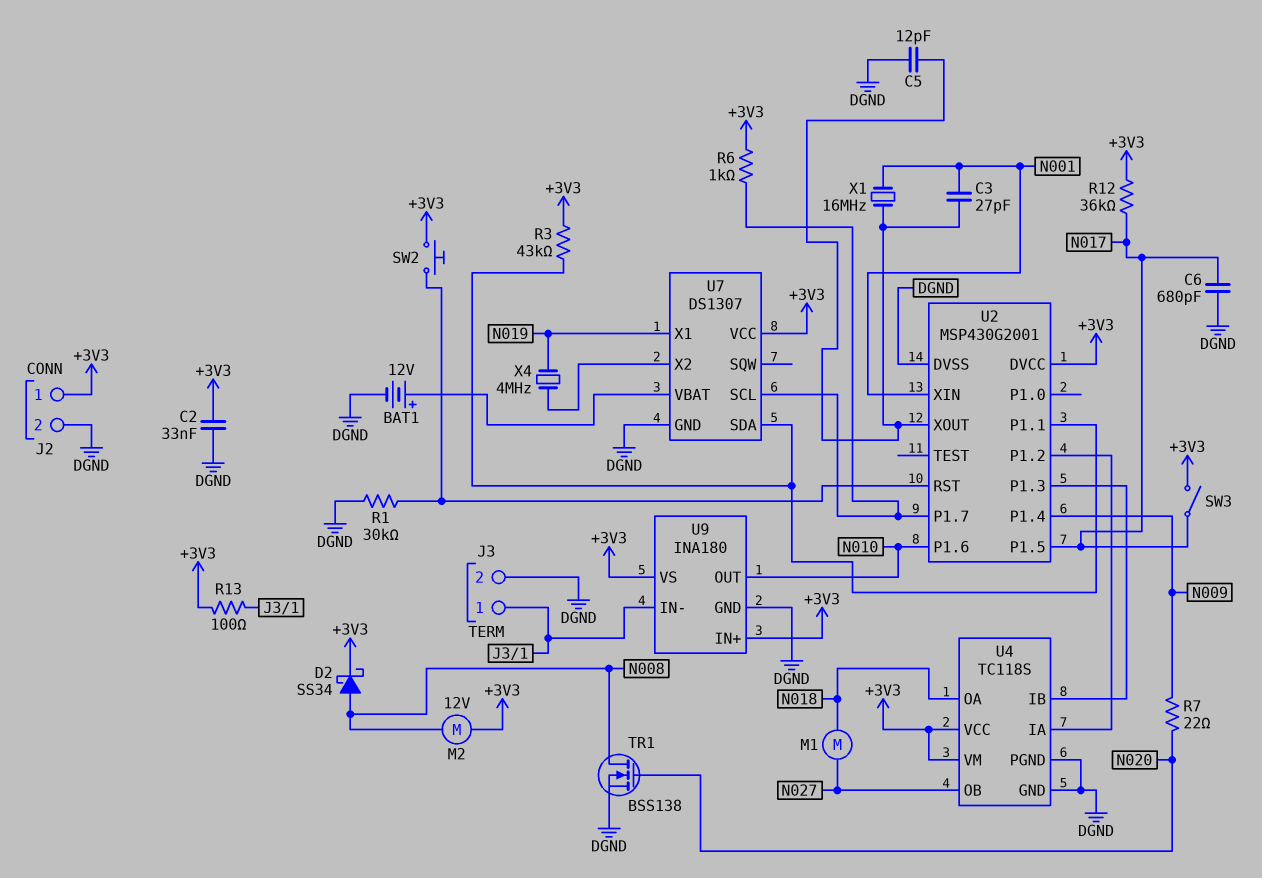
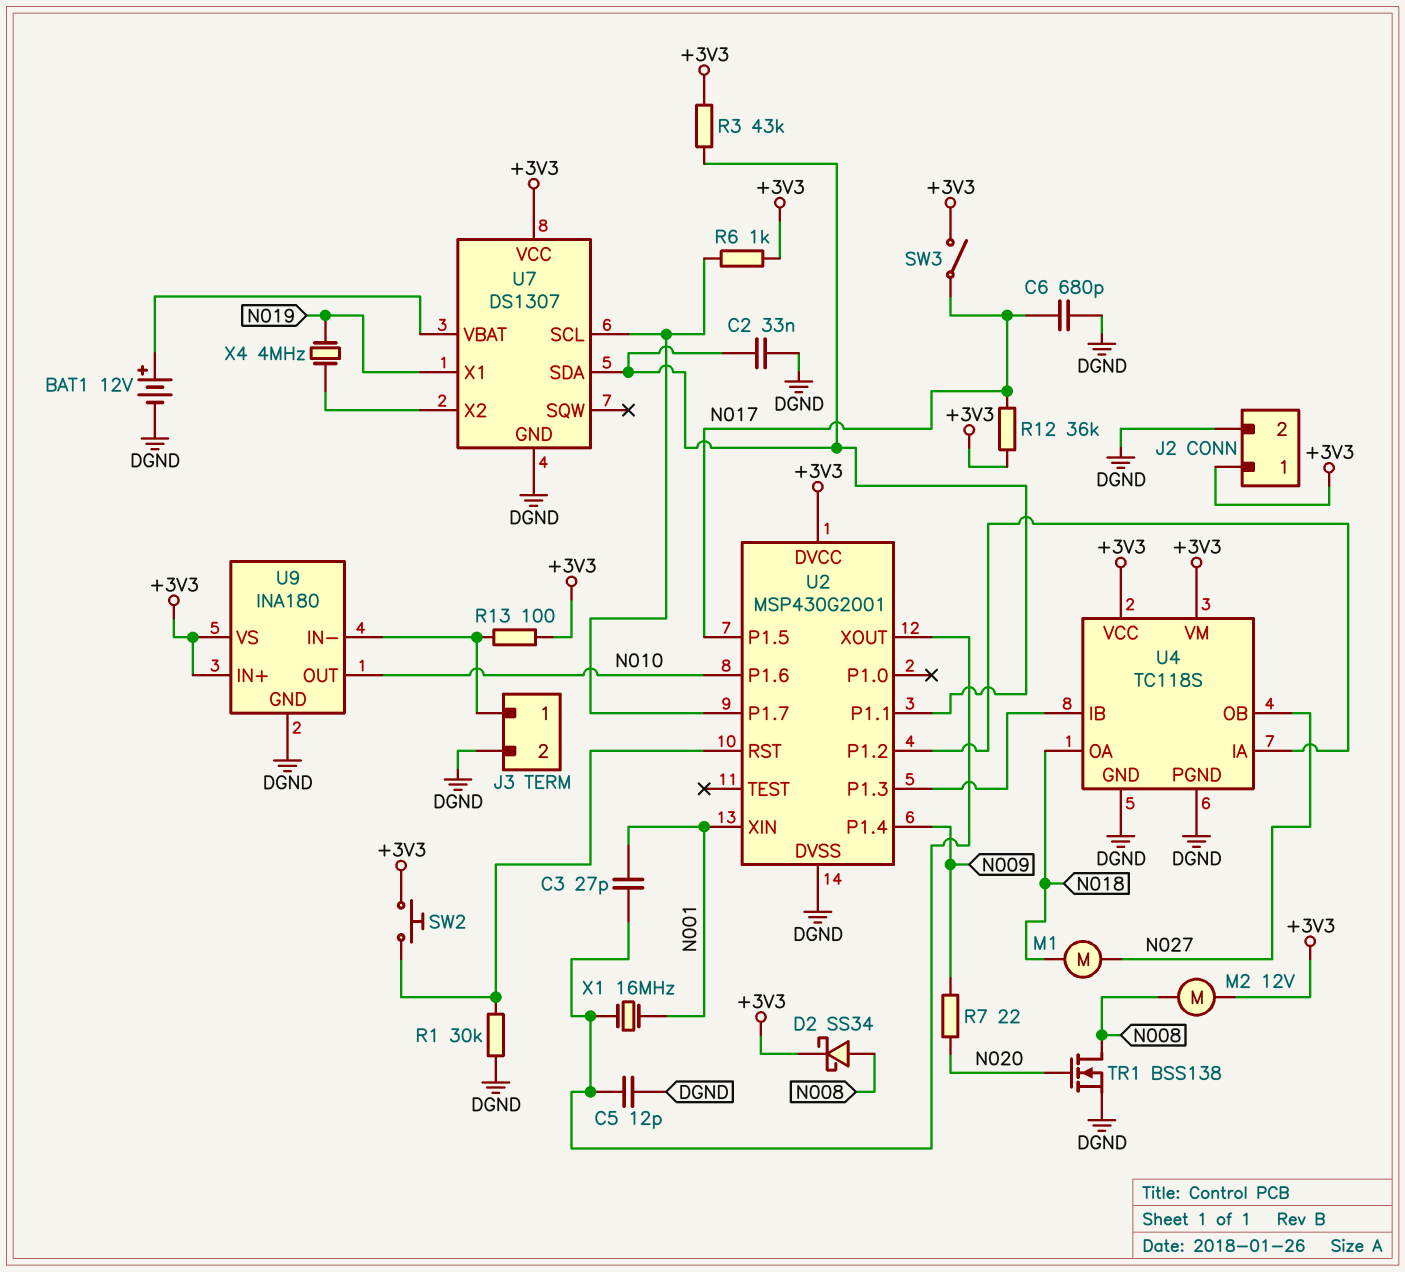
C2: 33nF (+3V3, DGND) -> 33nF (DGND, U2/P1.1)

